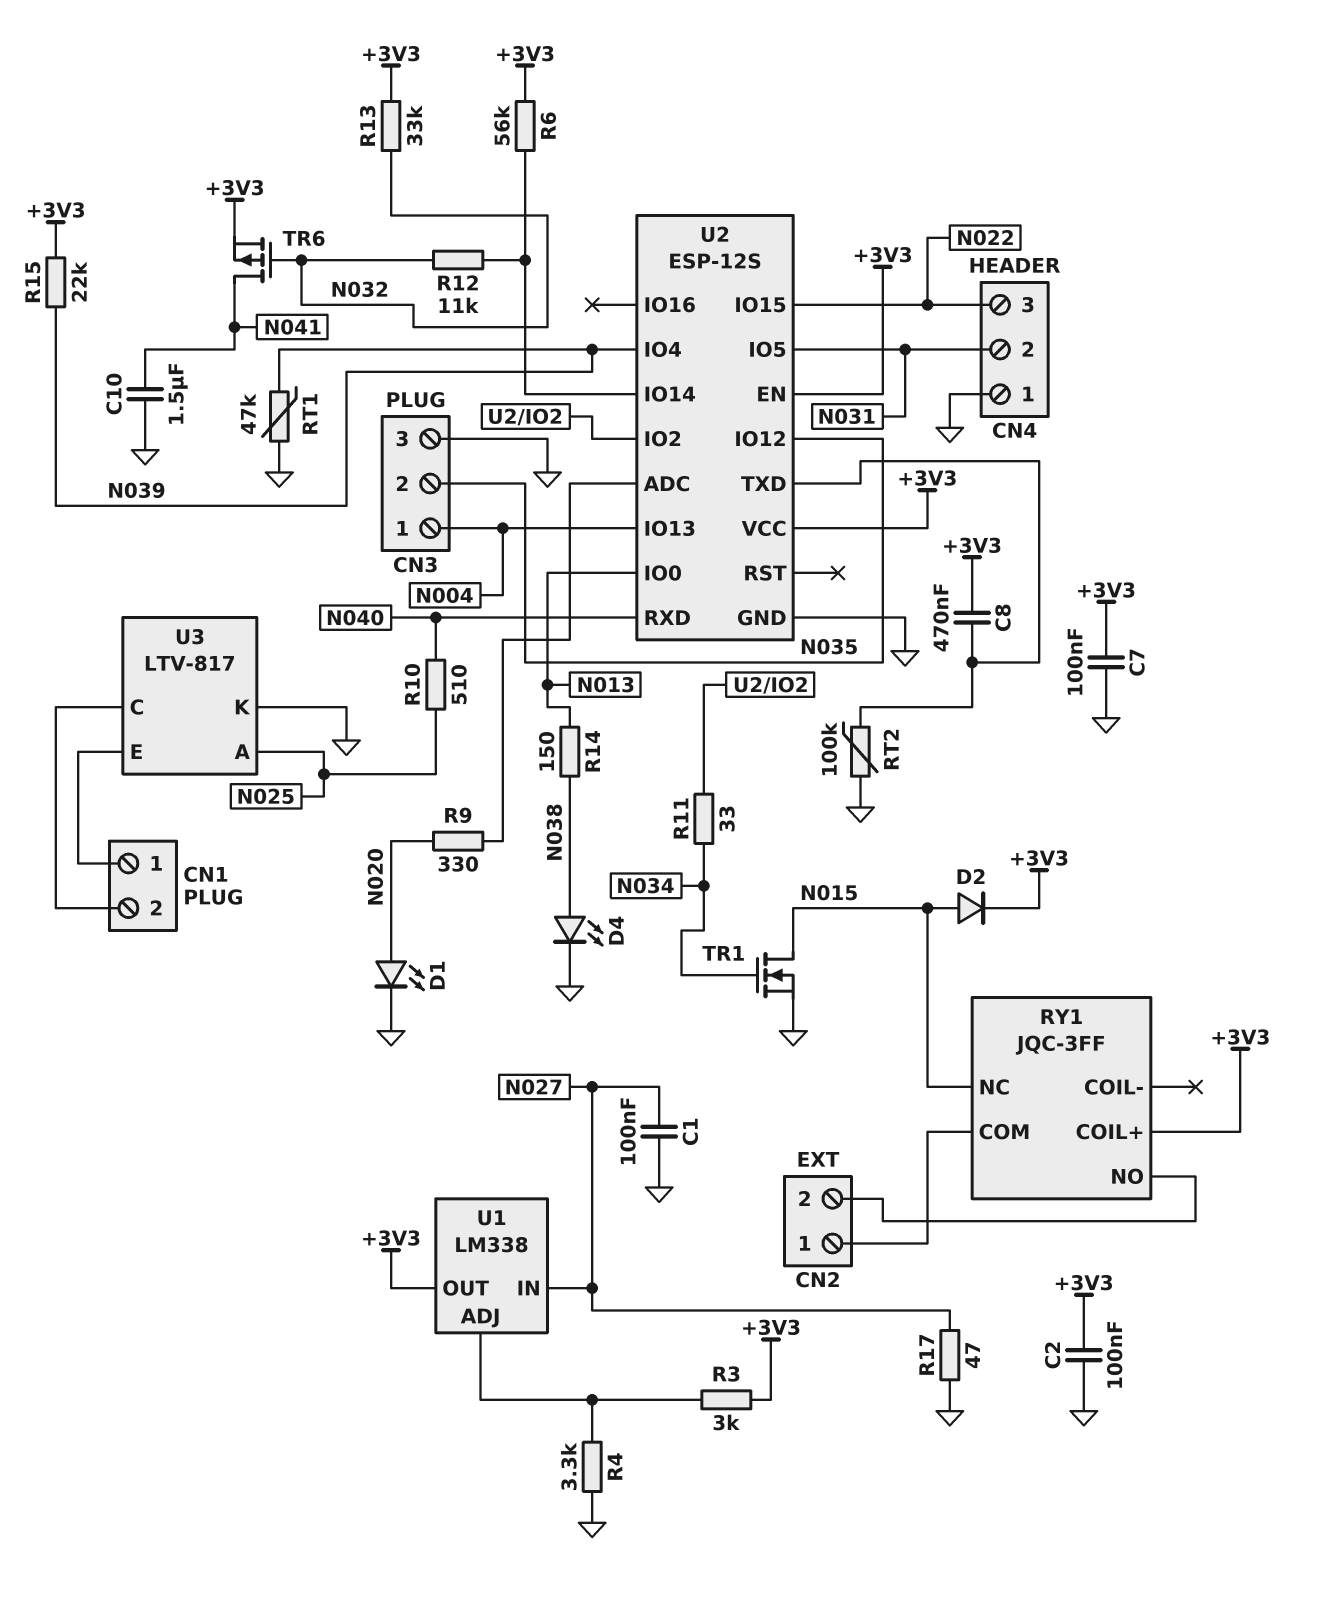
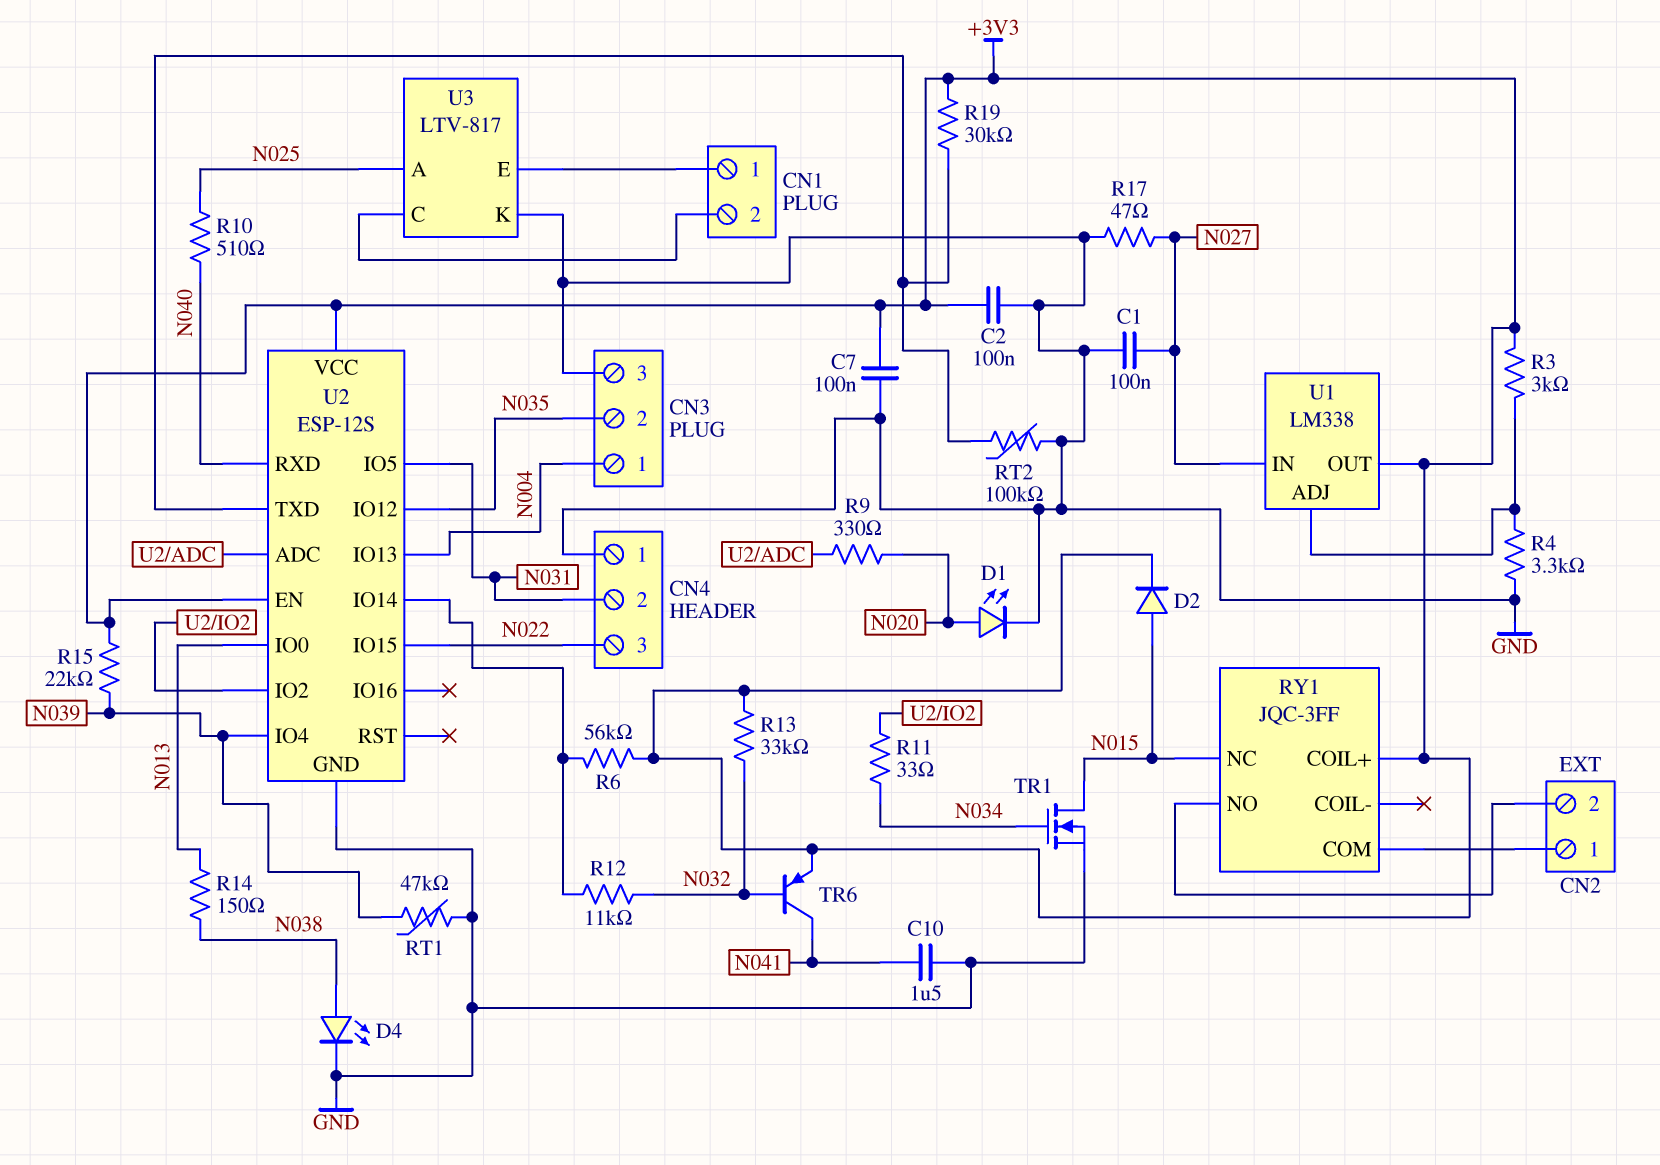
C8: 470nF (+3V3, U2/TXD) -> none
R19: none -> 30k (+3V3, U2/TXD)
TR6: PMOS (G N032, D N041, S +3V3) -> PNP (B N032, C N041, E +3V3)

